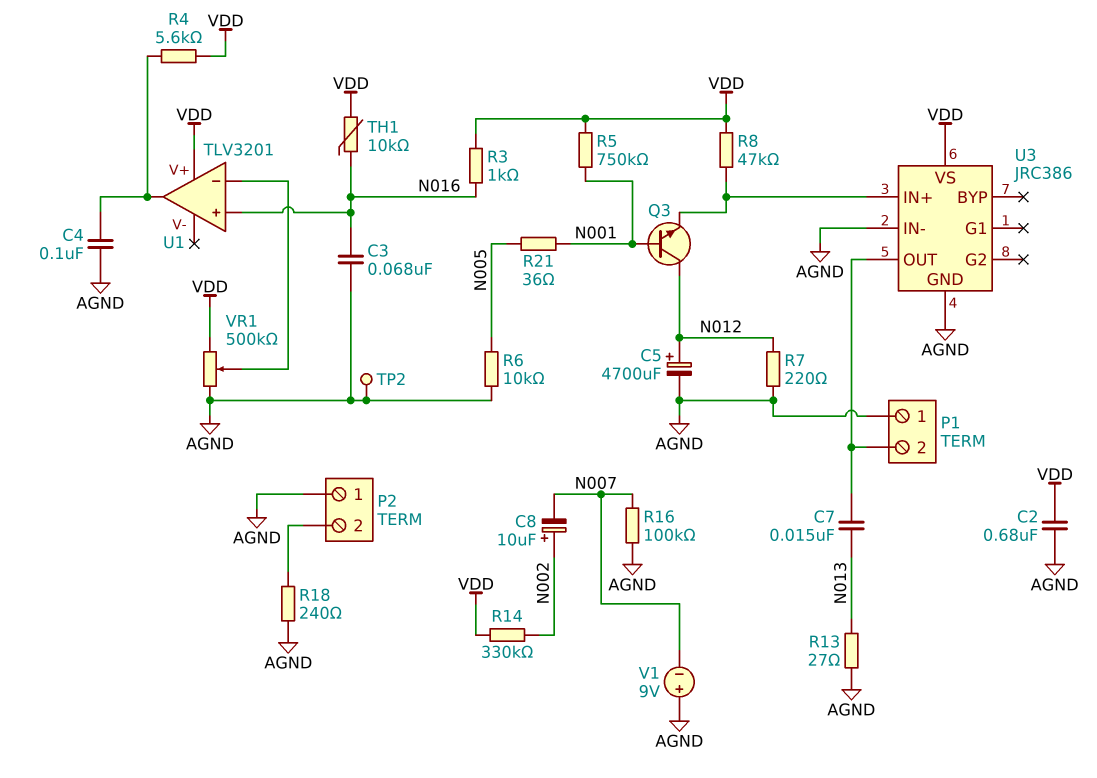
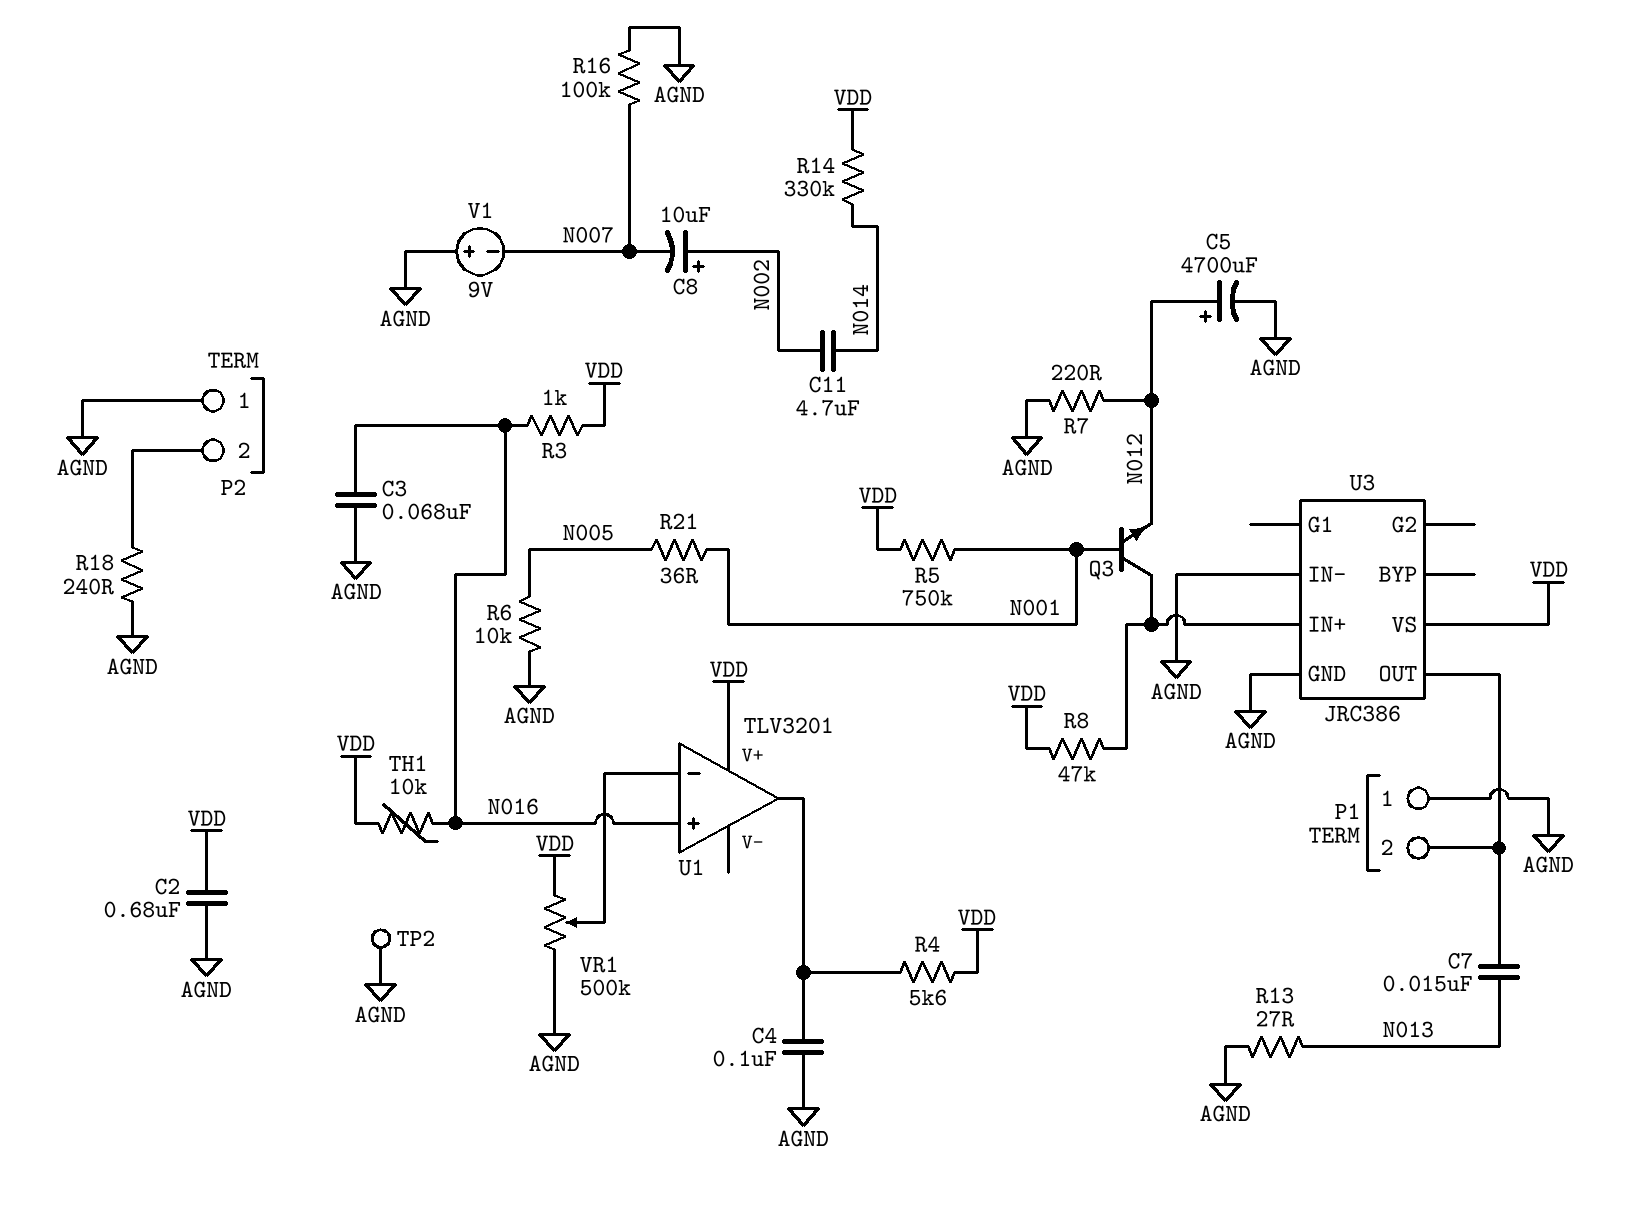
C11: none -> 4.7uF (N002, N014)
Q3: NPN (B N001, C N012, E U3/IN+) -> NPN (B N001, C U3/IN+, E N012)
R14: 330k (N002, VDD) -> 330k (N014, VDD)

